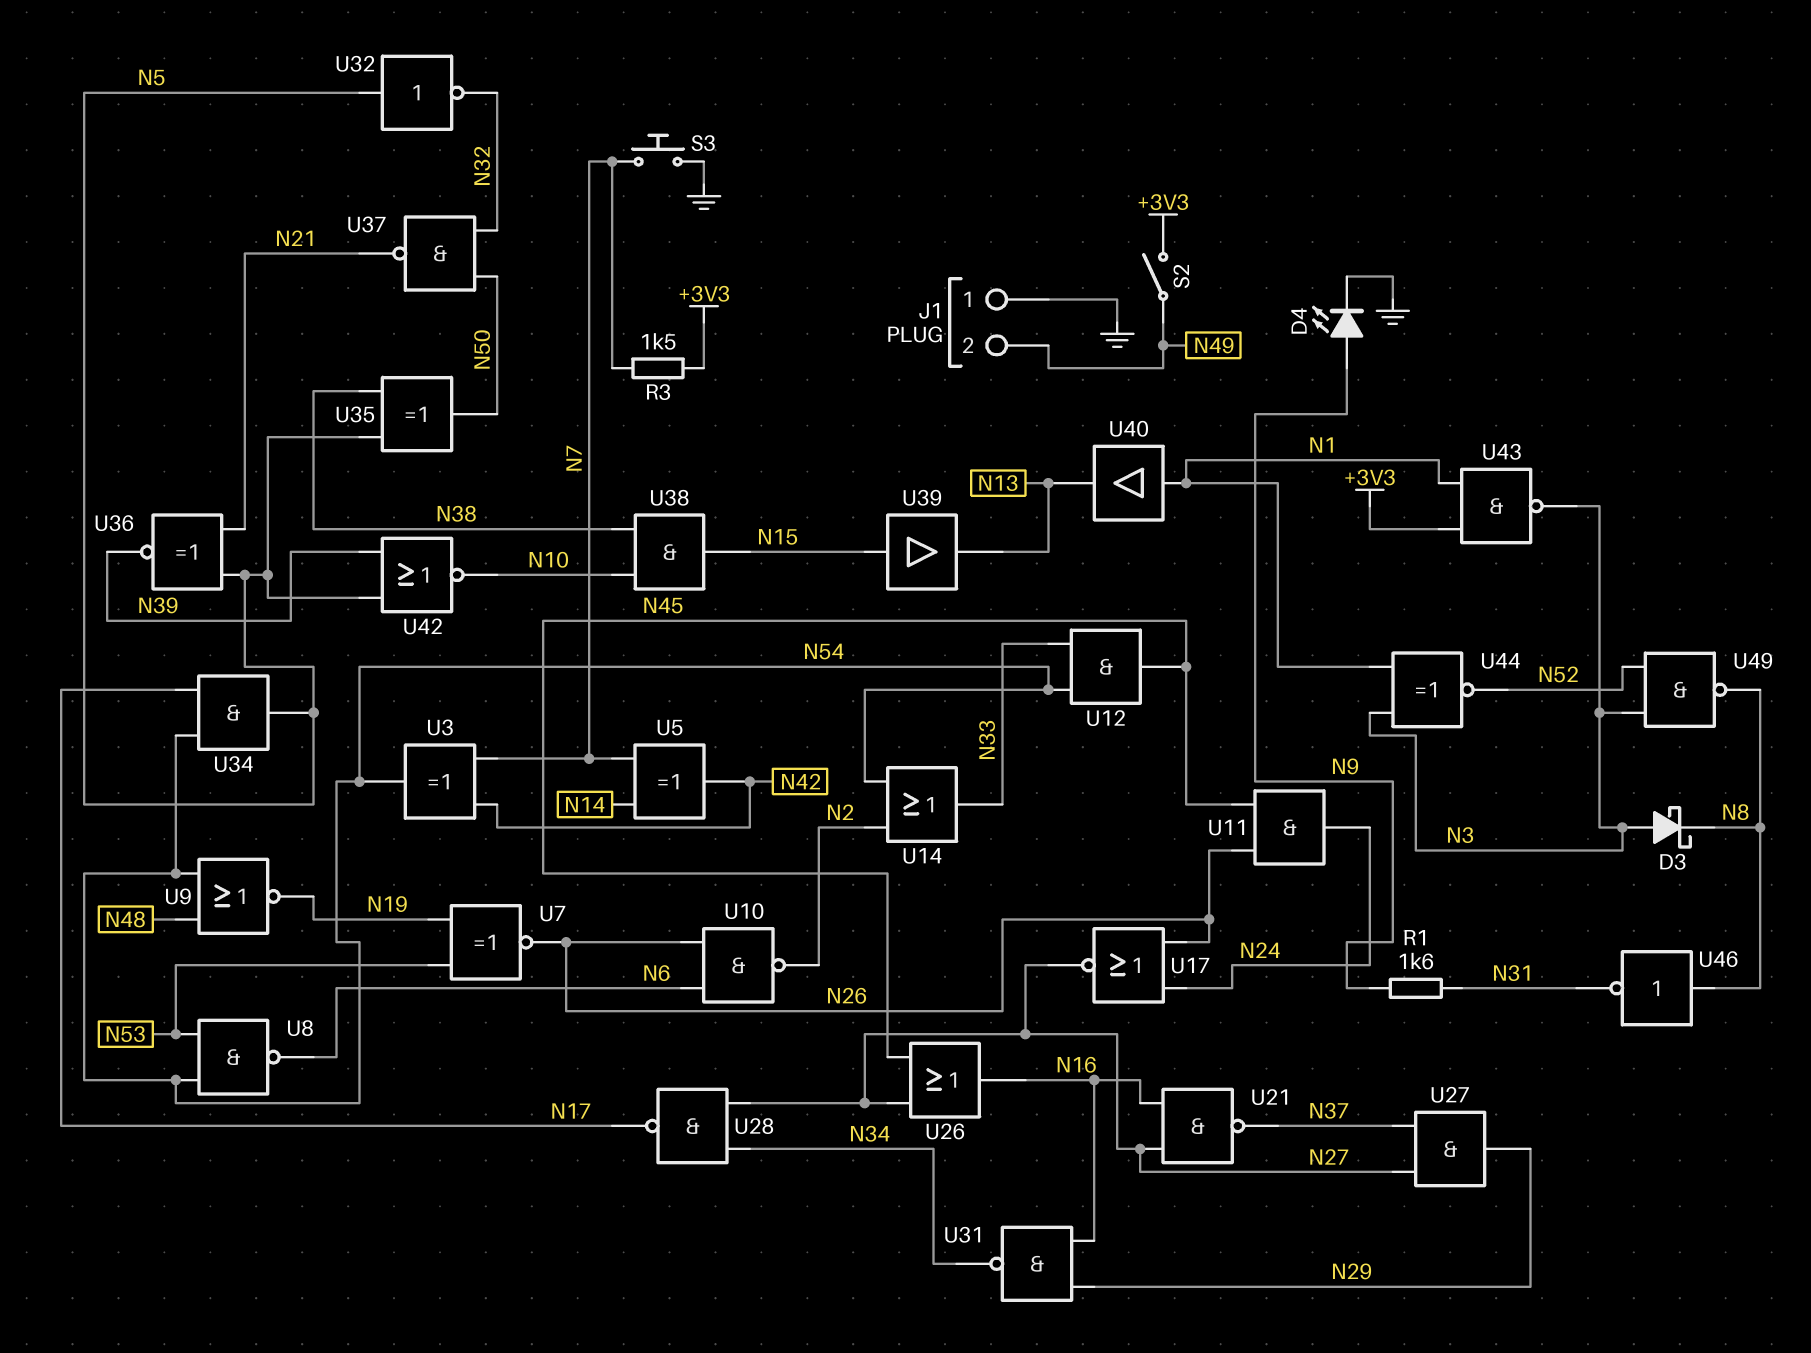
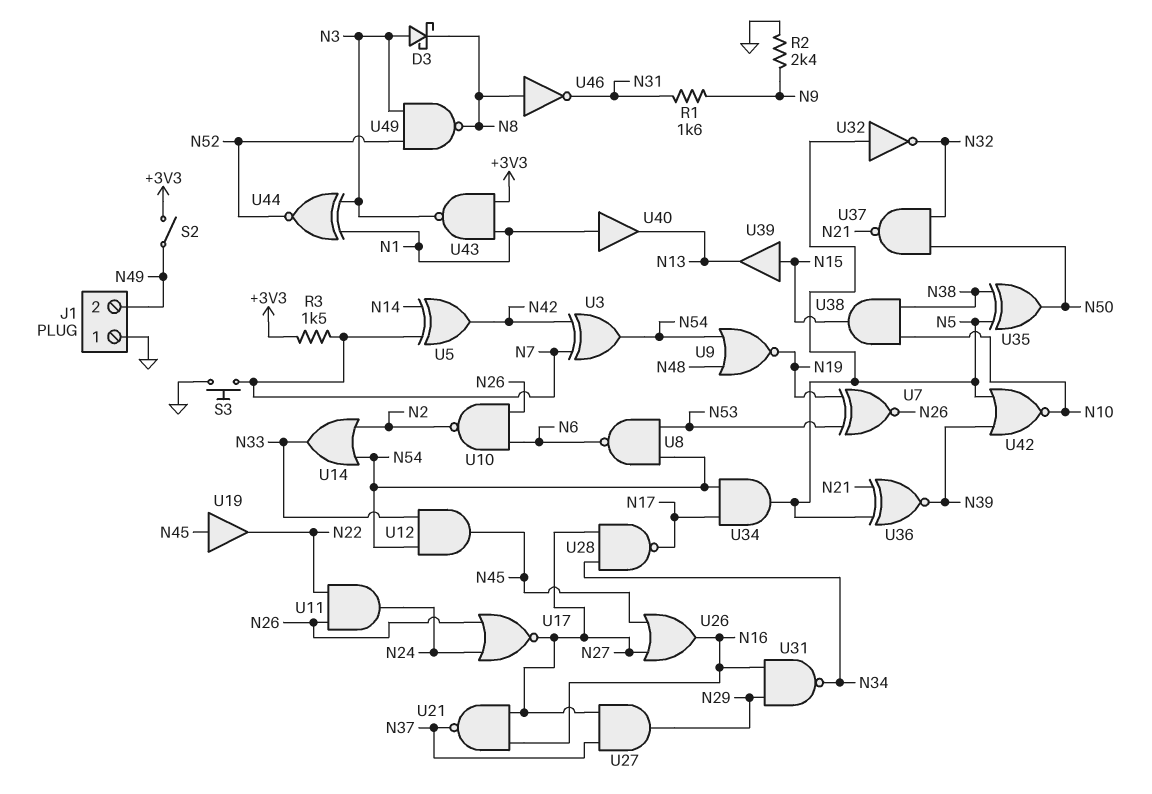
D4: LED (A N9, K GND) -> none
R2: none -> 2.4k (GND, N9)
U11: AND (in N26, in N45, out N24) -> AND (in N22, in N26, out N24)
U19: none -> buffer (in N45, out N22)

